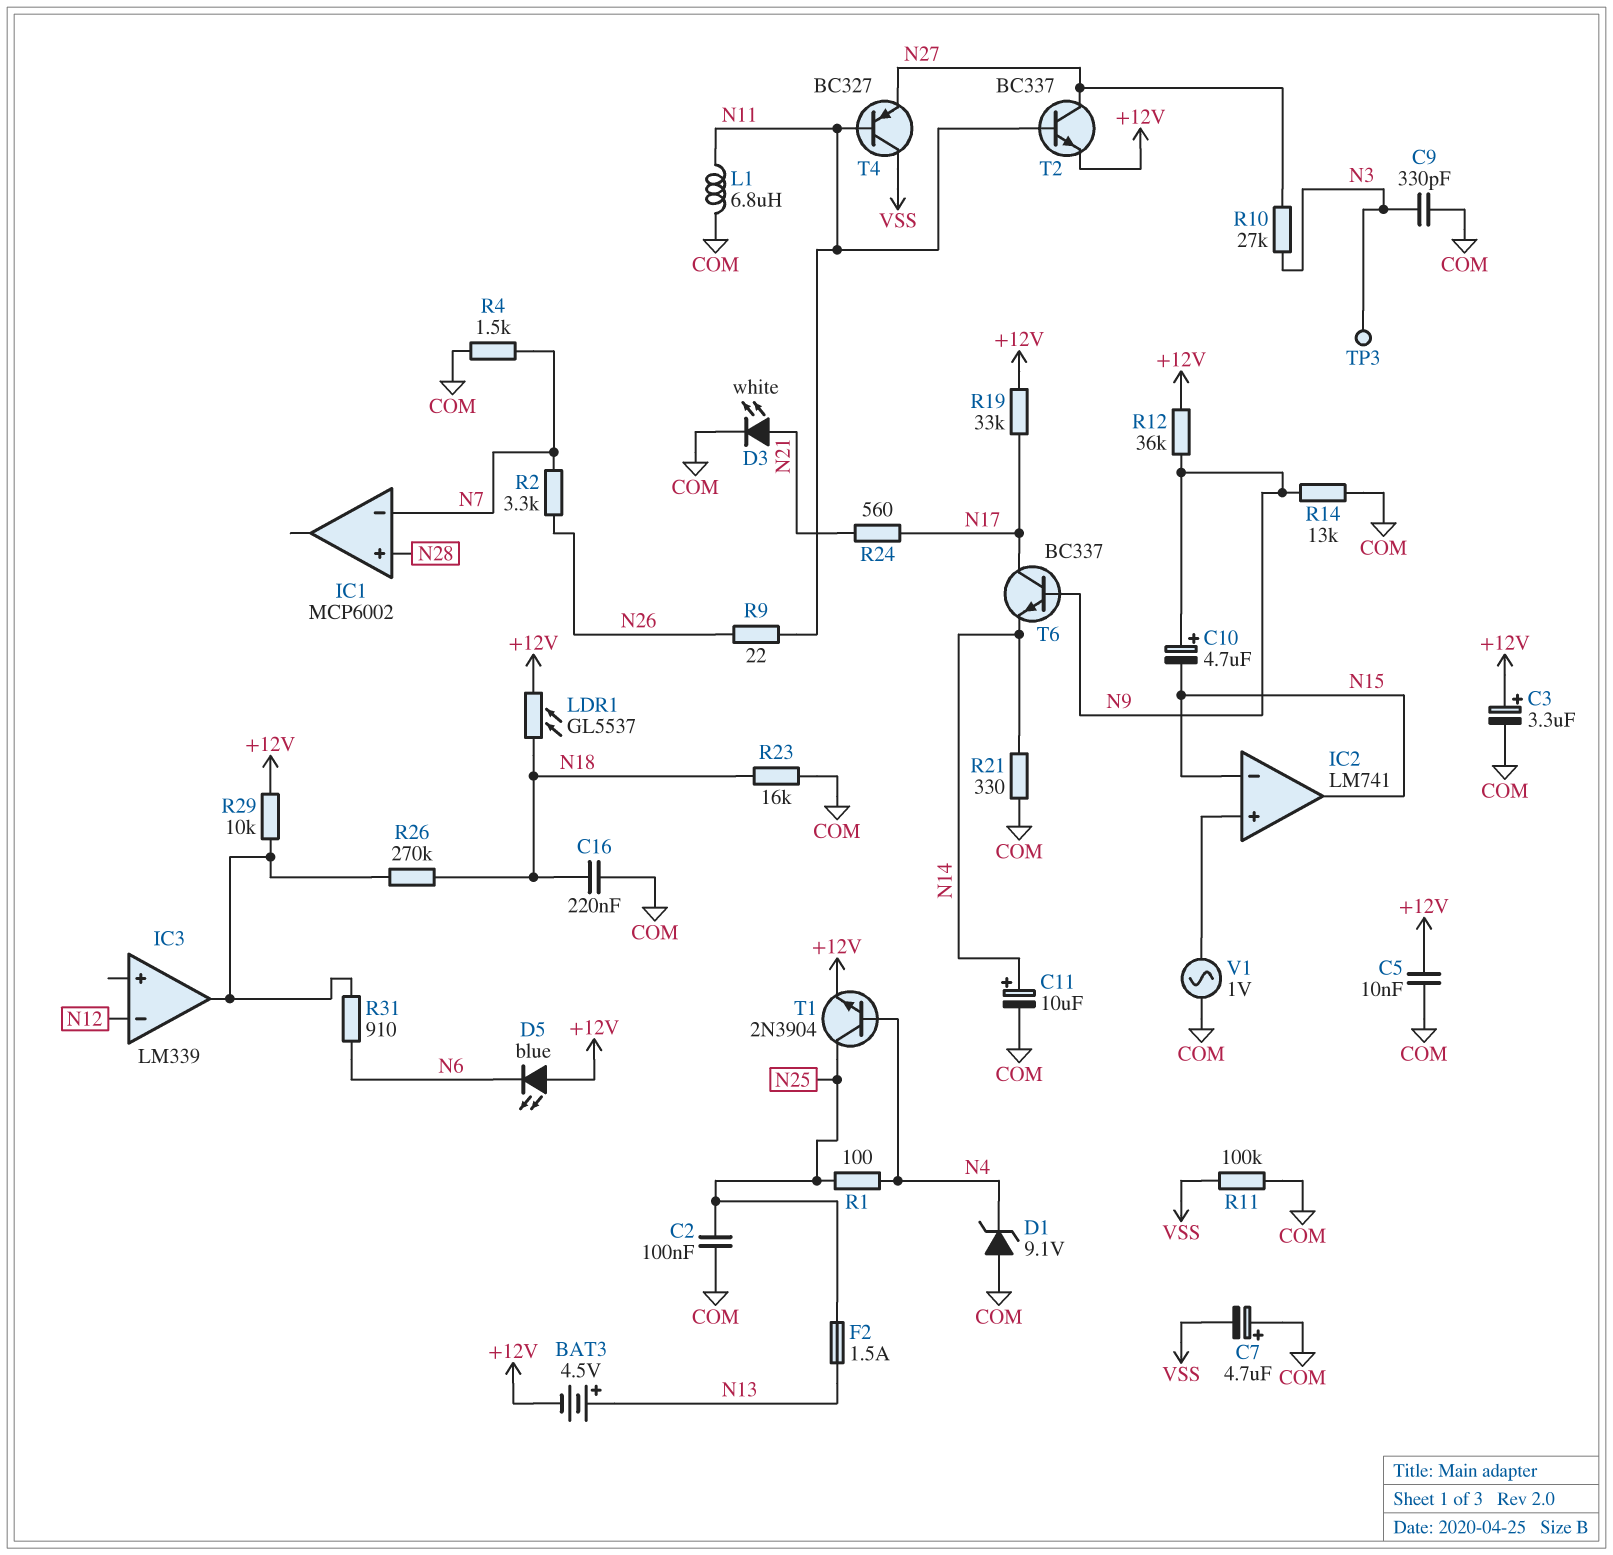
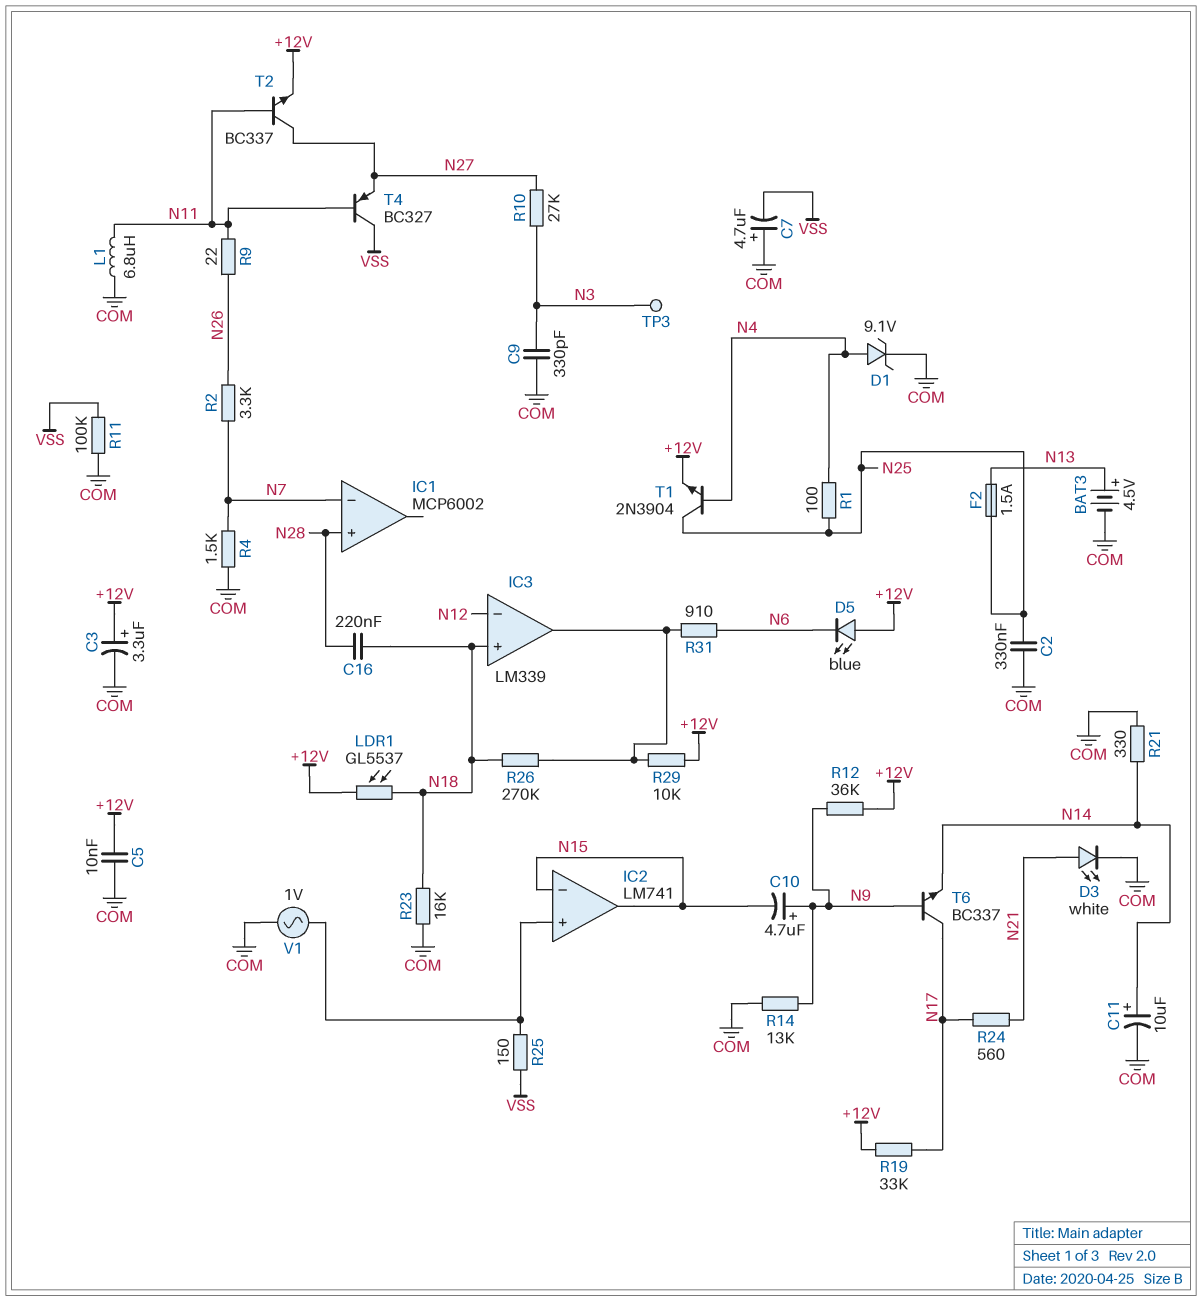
BAT3: 4.5V (plus N13, minus +12V) -> 4.5V (plus N13, minus COM)
C2: 100nF (COM, N25) -> 330nF (COM, N25)
C16: 220nF (COM, N18) -> 220nF (N18, N28)
D1: zener 9.1V (A COM, K N4) -> zener 9.1V (A N4, K COM)
IC3 pin in+: none -> N18
R25: none -> 150 (IC2/in+, VSS)

